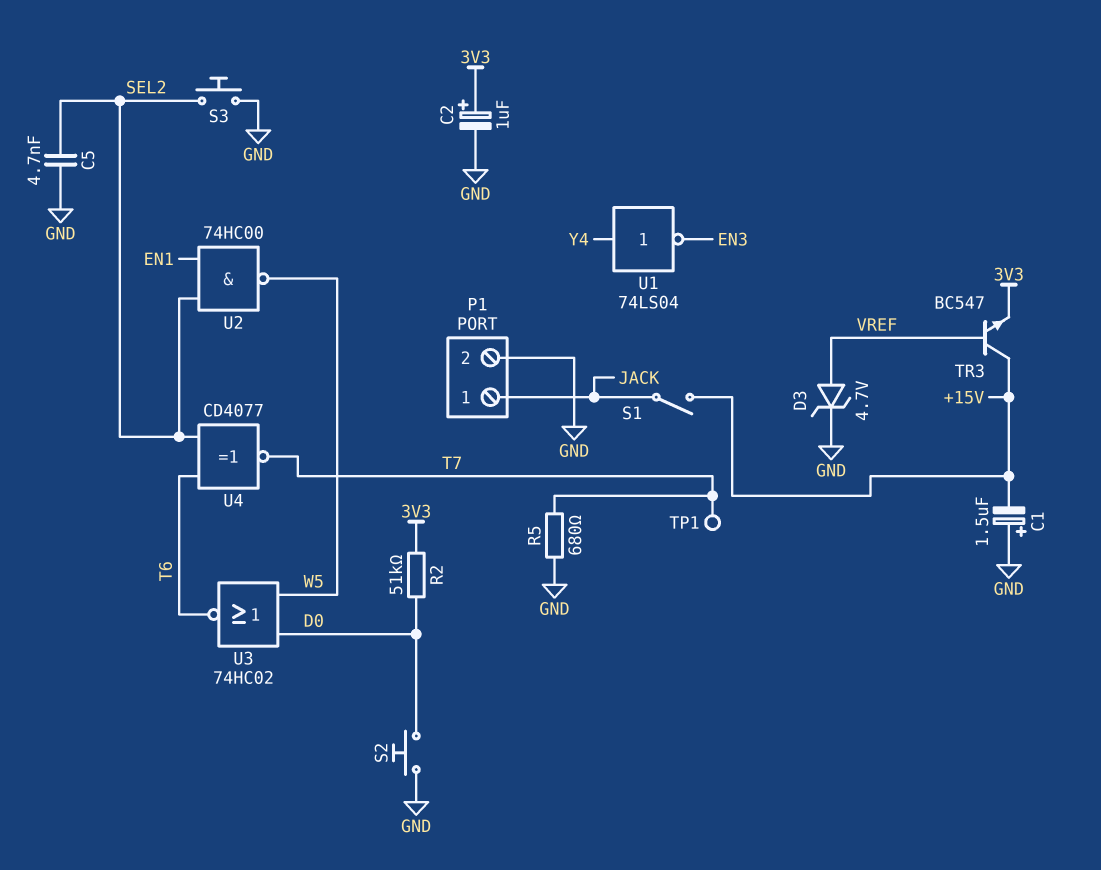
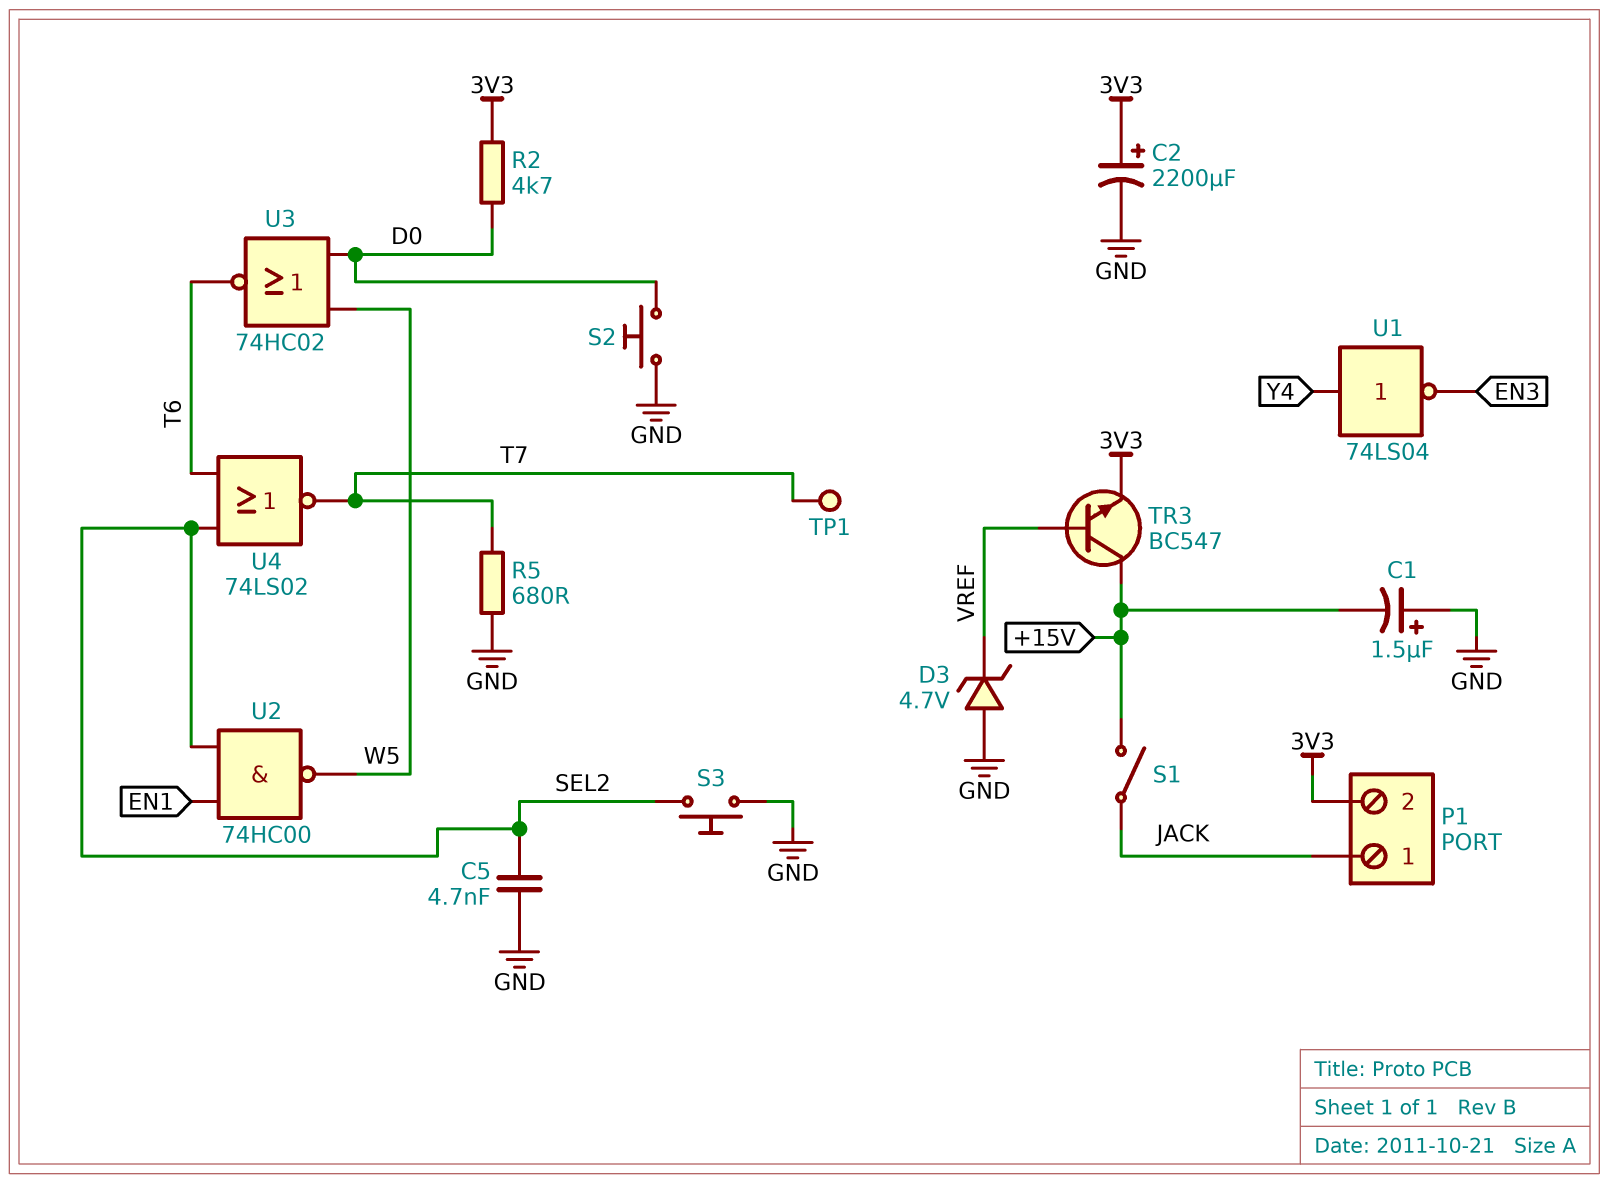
C2: 1uF (plus 3V3, minus GND) -> 2200uF (plus 3V3, minus GND)
D3: zener 4.7V (A VREF, K GND) -> zener 4.7V (A GND, K VREF)
P1 pin 2: GND -> 3V3
R2: 51k (3V3, D0) -> 4.7k (3V3, D0)
U4: XNOR CD4077 (in SEL2, in T6, out T7) -> NOR 74LS02 (in SEL2, in T6, out T7)

